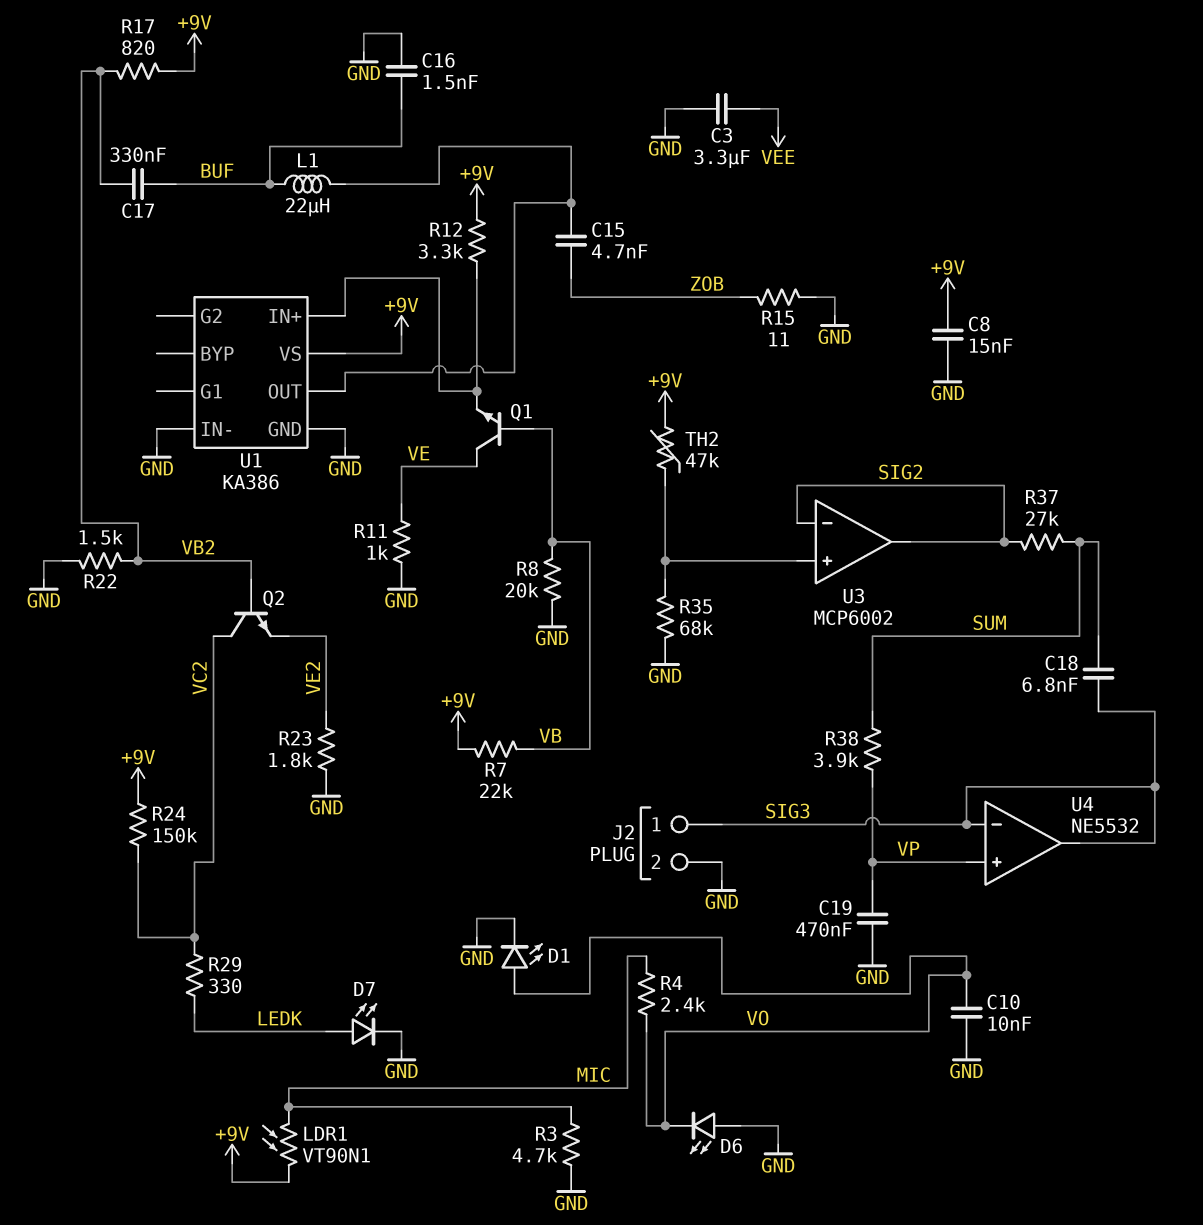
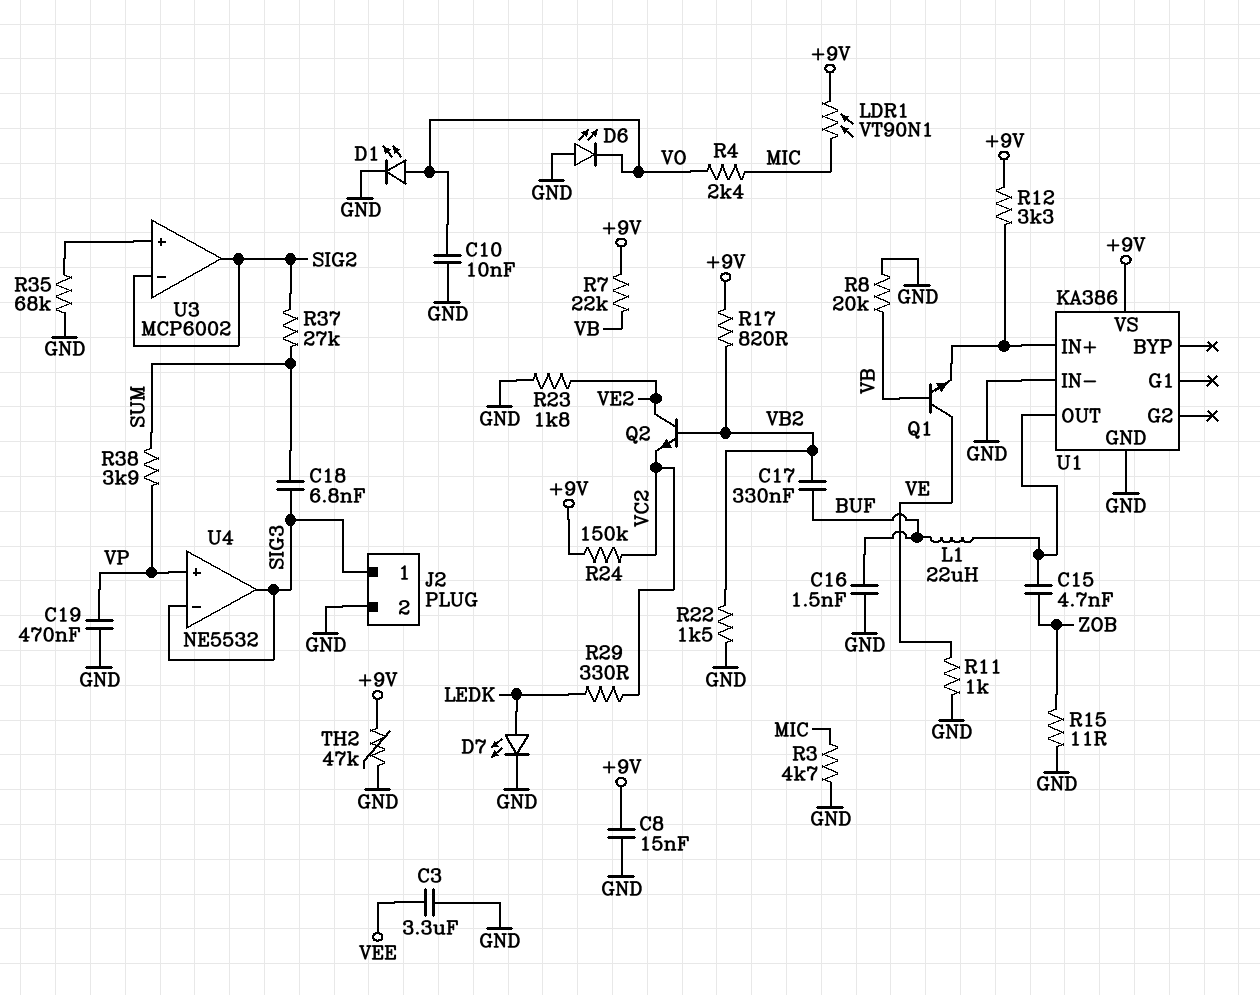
Q2: NPN (B VB2, C VC2, E VE2) -> NPN (B VB2, C VE2, E VC2)
TH2: 47k (+9V, U3/in+) -> 47k (+9V, GND)

